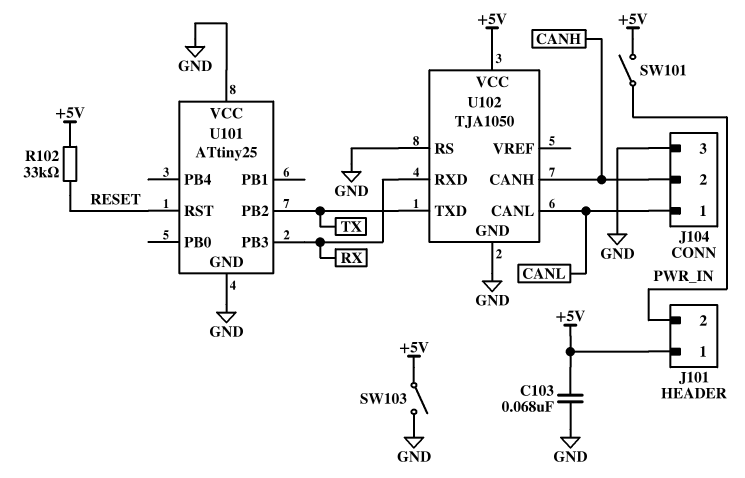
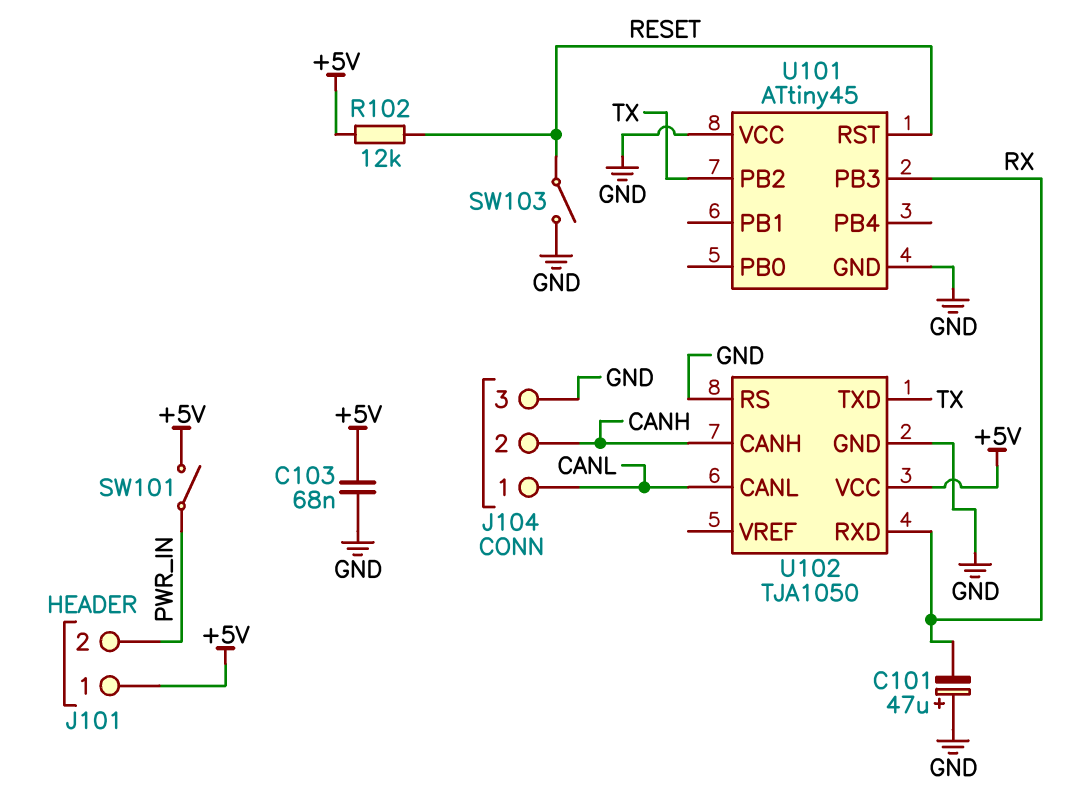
C101: none -> 47uF (plus GND, minus RX)
R102: 33k (+5V, RESET) -> 12k (+5V, RESET)
SW103: switch (+5V, GND) -> switch (GND, RESET)
U101: ATtiny25 -> ATtiny45

